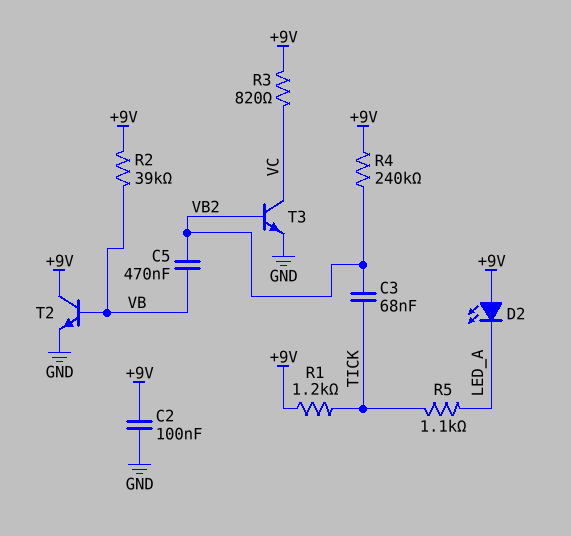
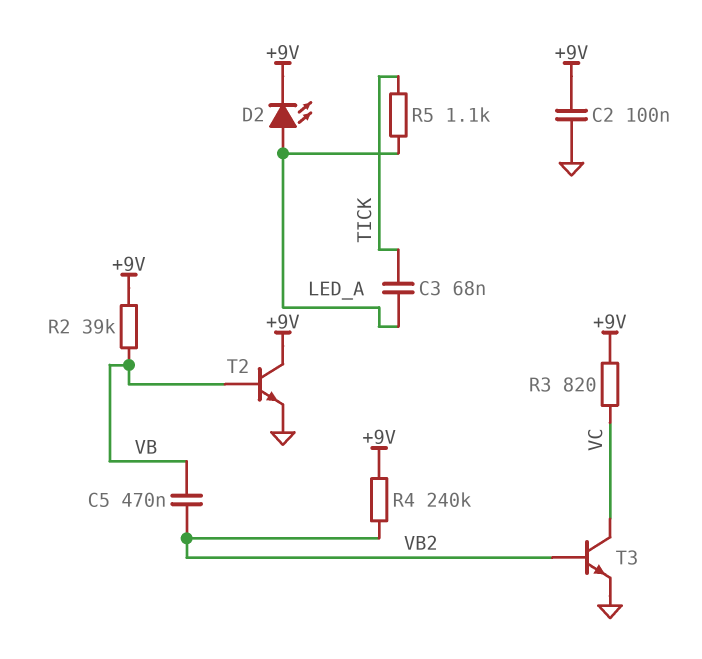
C3: 68nF (TICK, VB2) -> 68nF (LED_A, TICK)
D2: LED (A +9V, K LED_A) -> LED (A LED_A, K +9V)
R1: 1.2k (+9V, TICK) -> none

